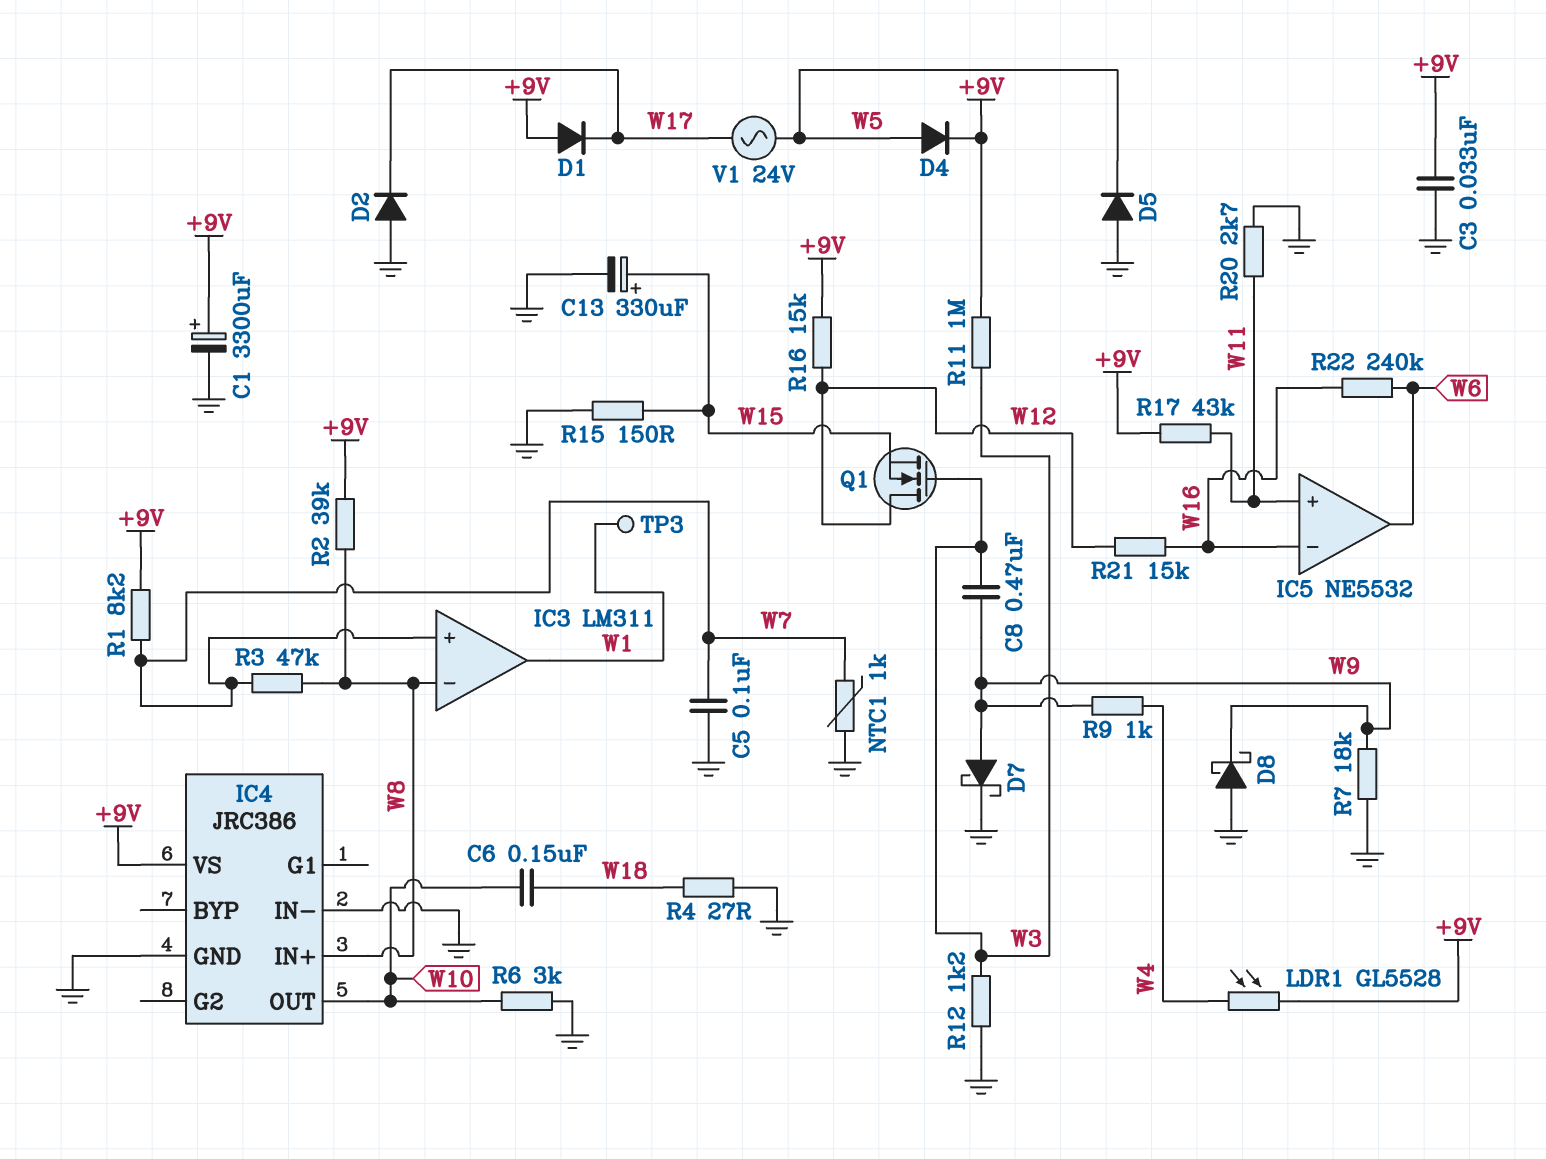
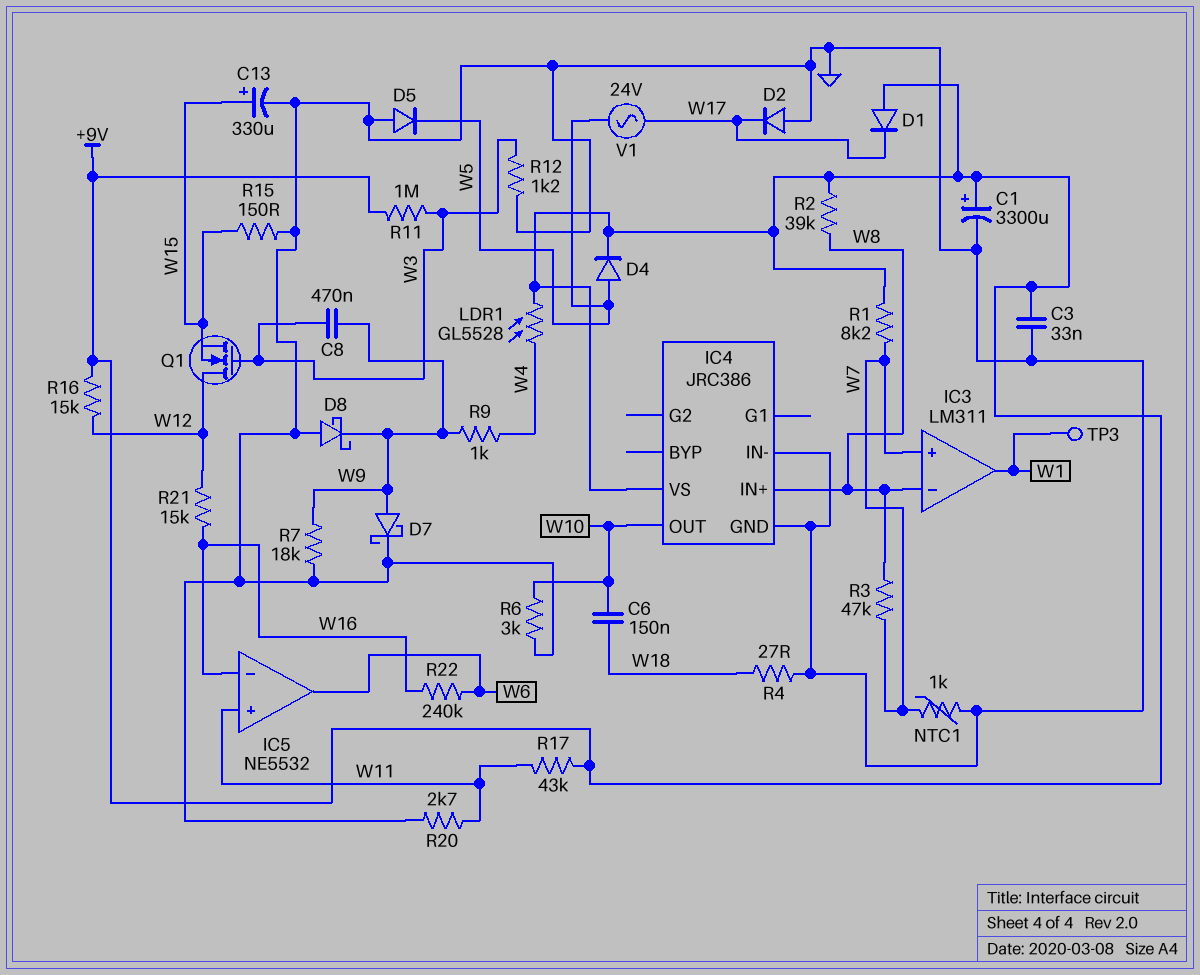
C5: 100nF (GND, W7) -> none

